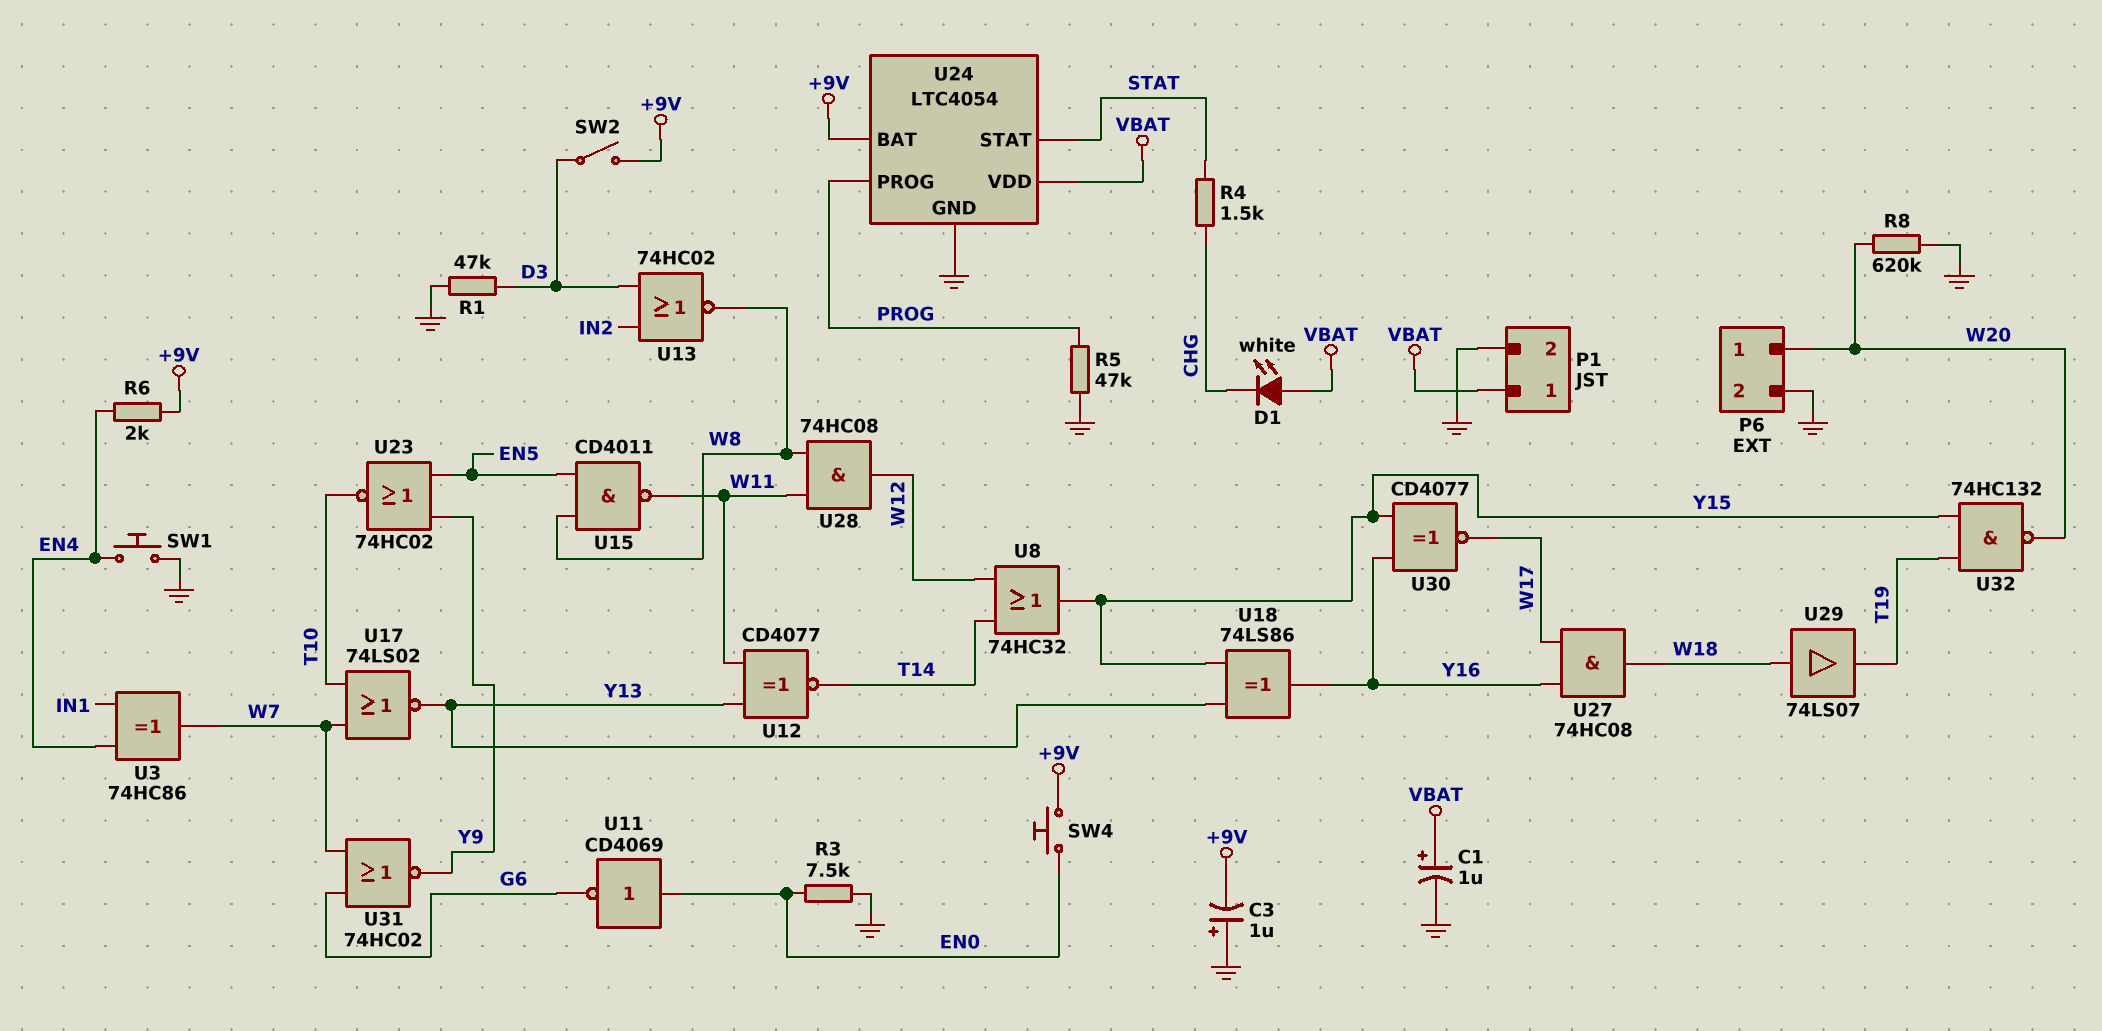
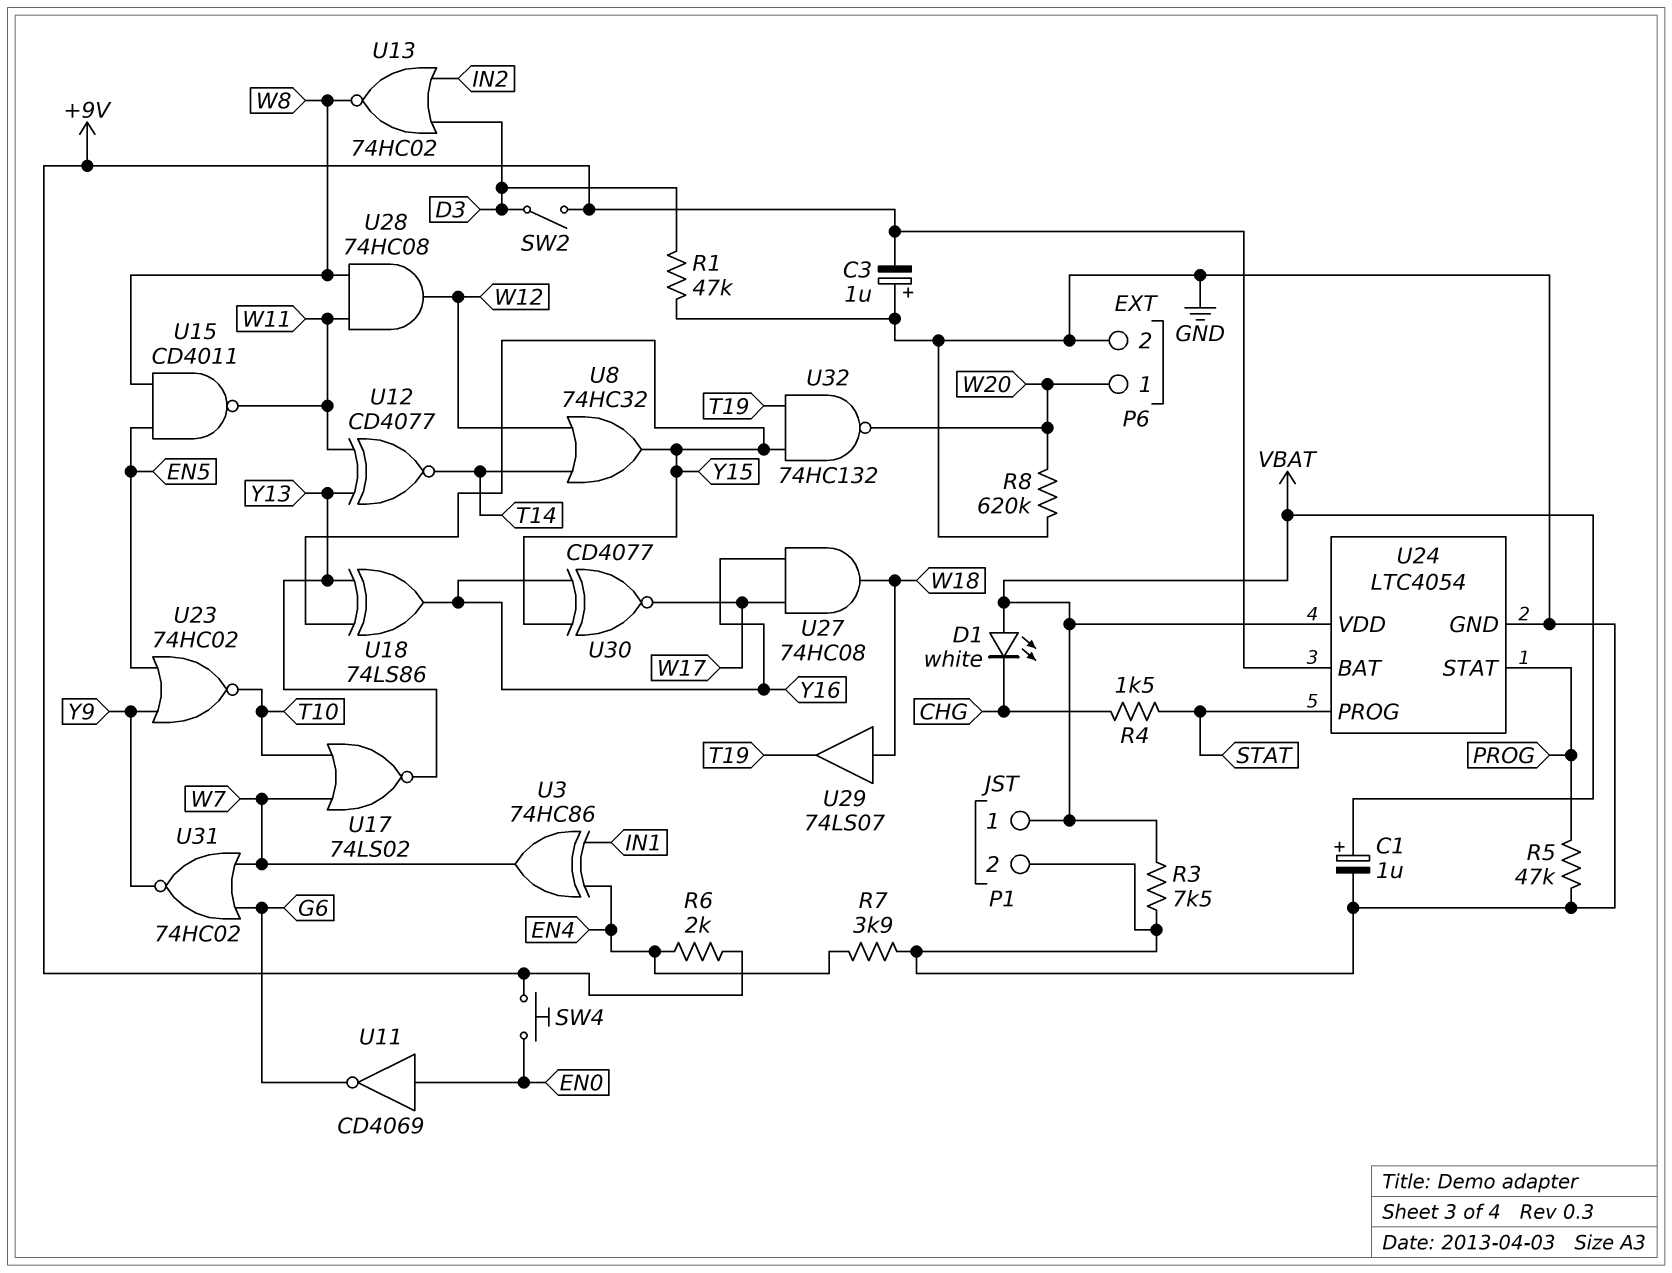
R3: 7.5k (EN0, GND) -> 7.5k (GND, VBAT)
R7: none -> 3.9k (EN4, GND)
SW1: button (EN4, GND) -> none
U24 pin PROG: PROG -> STAT
U24 pin STAT: STAT -> PROG

